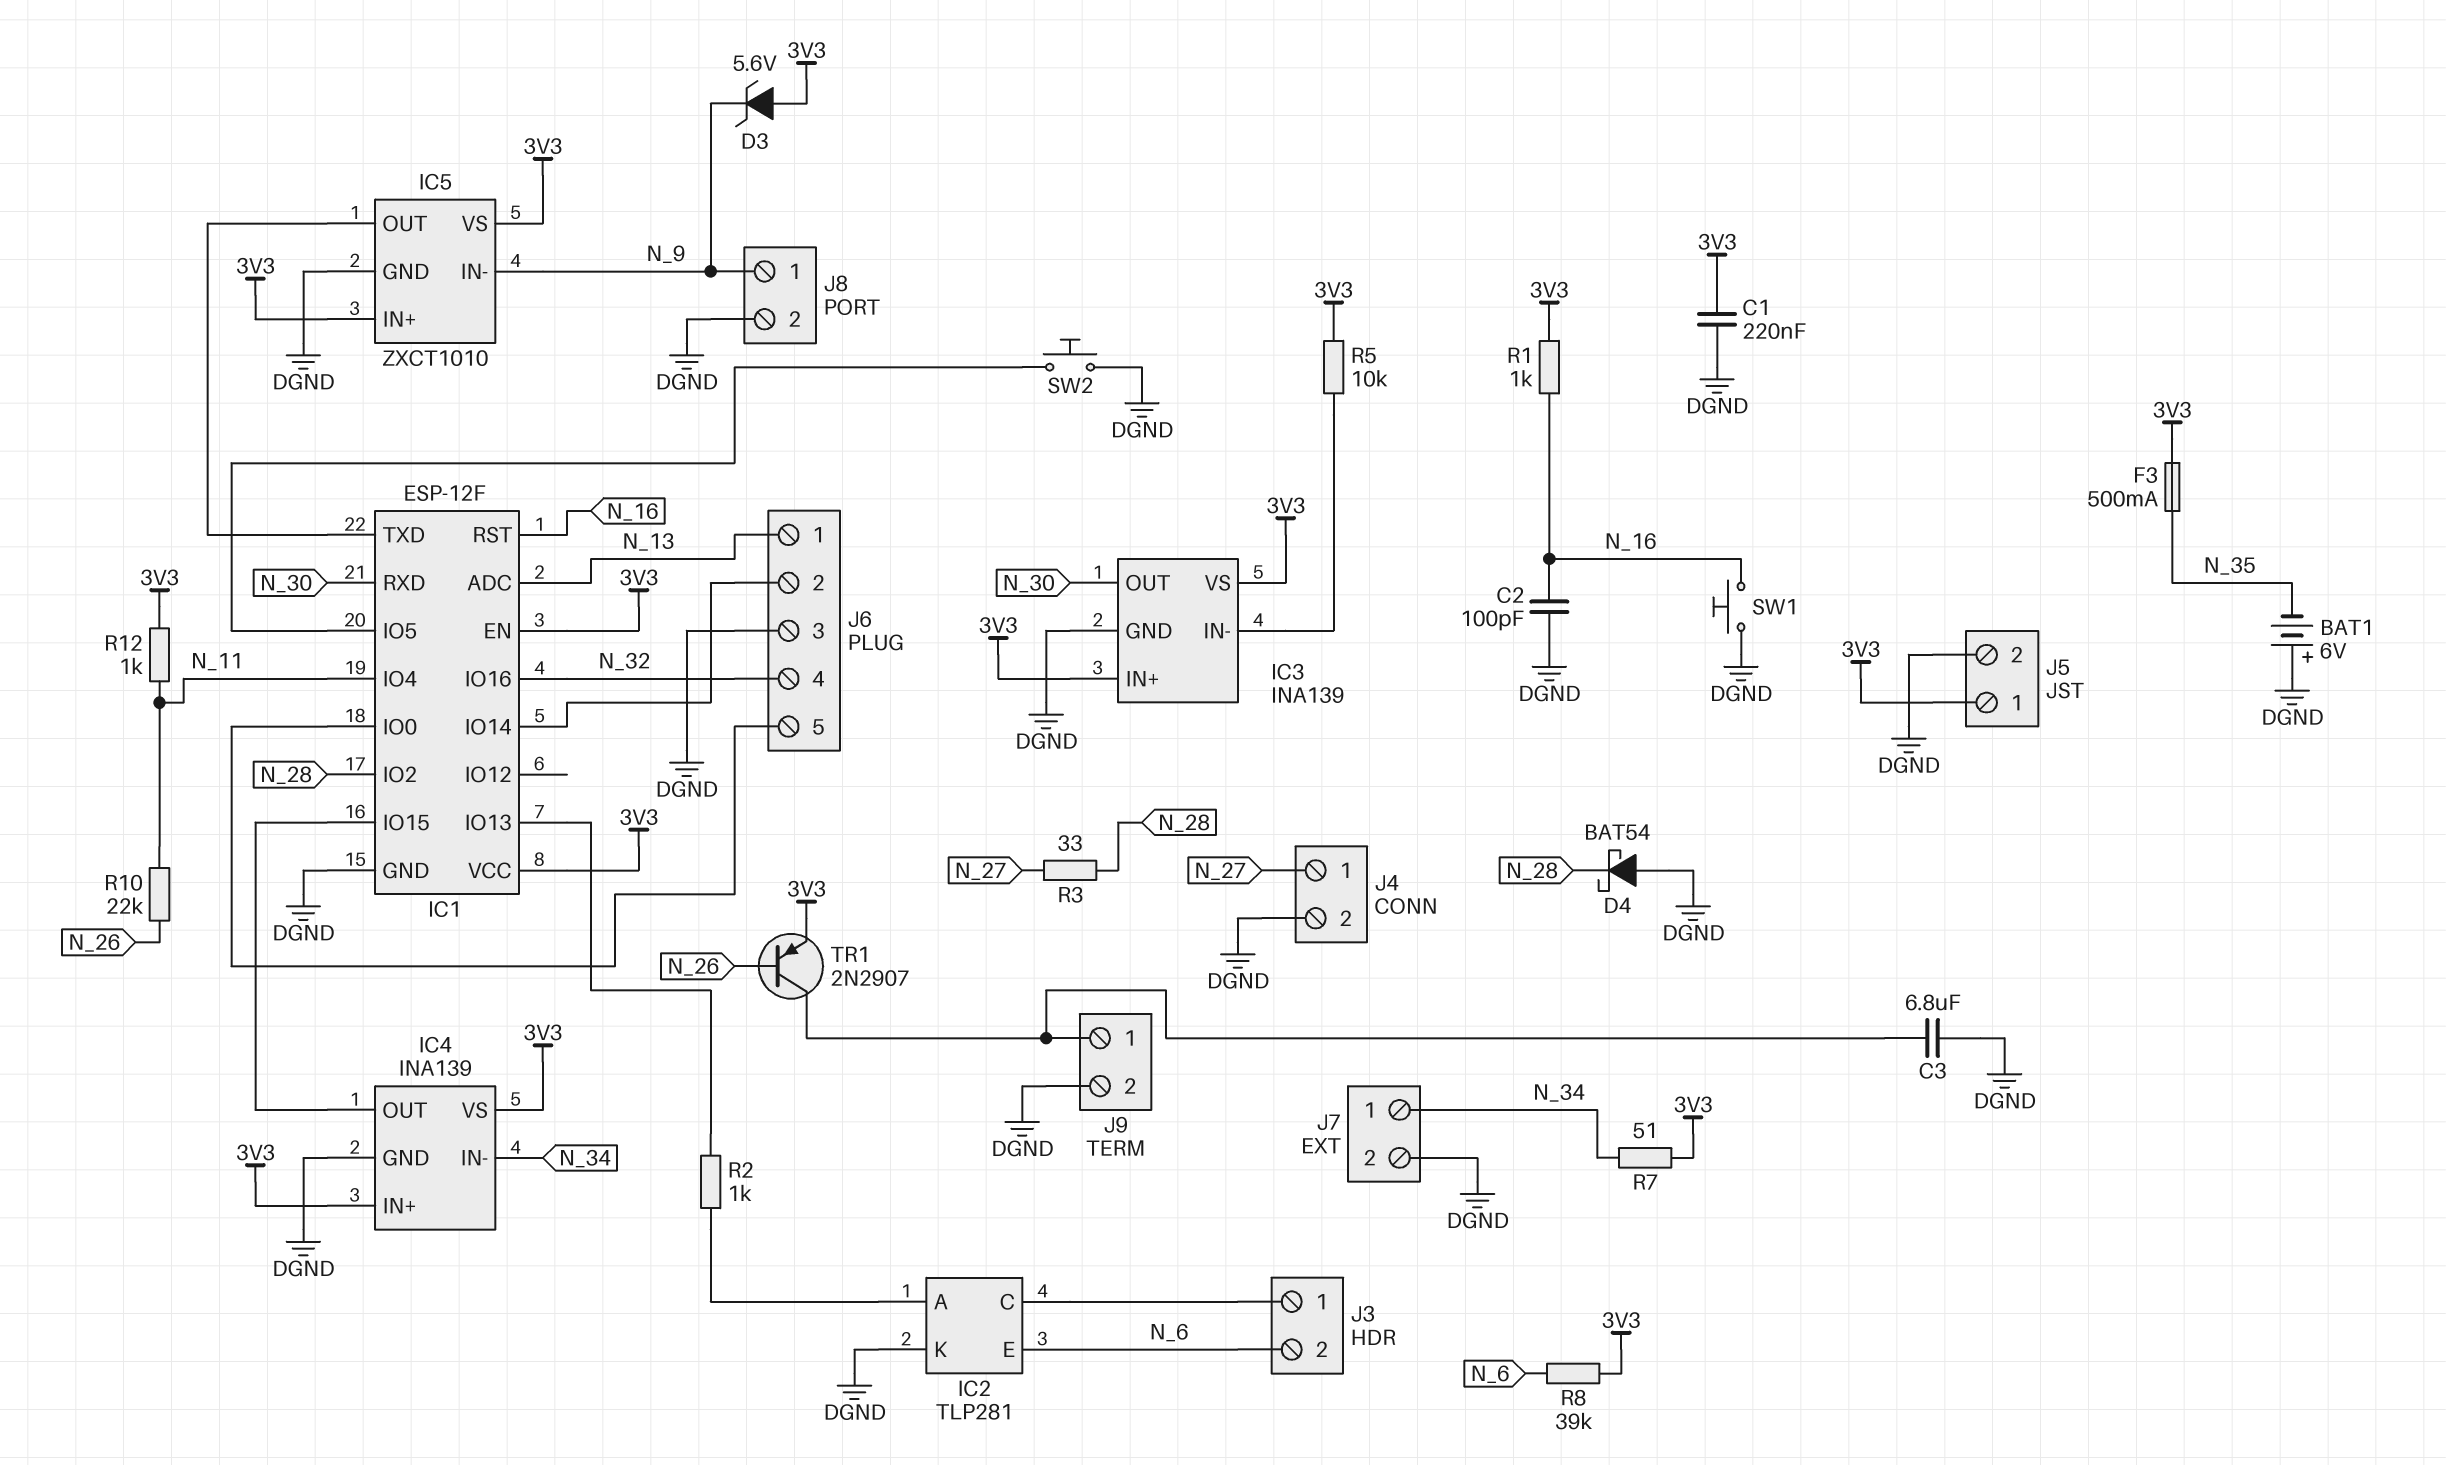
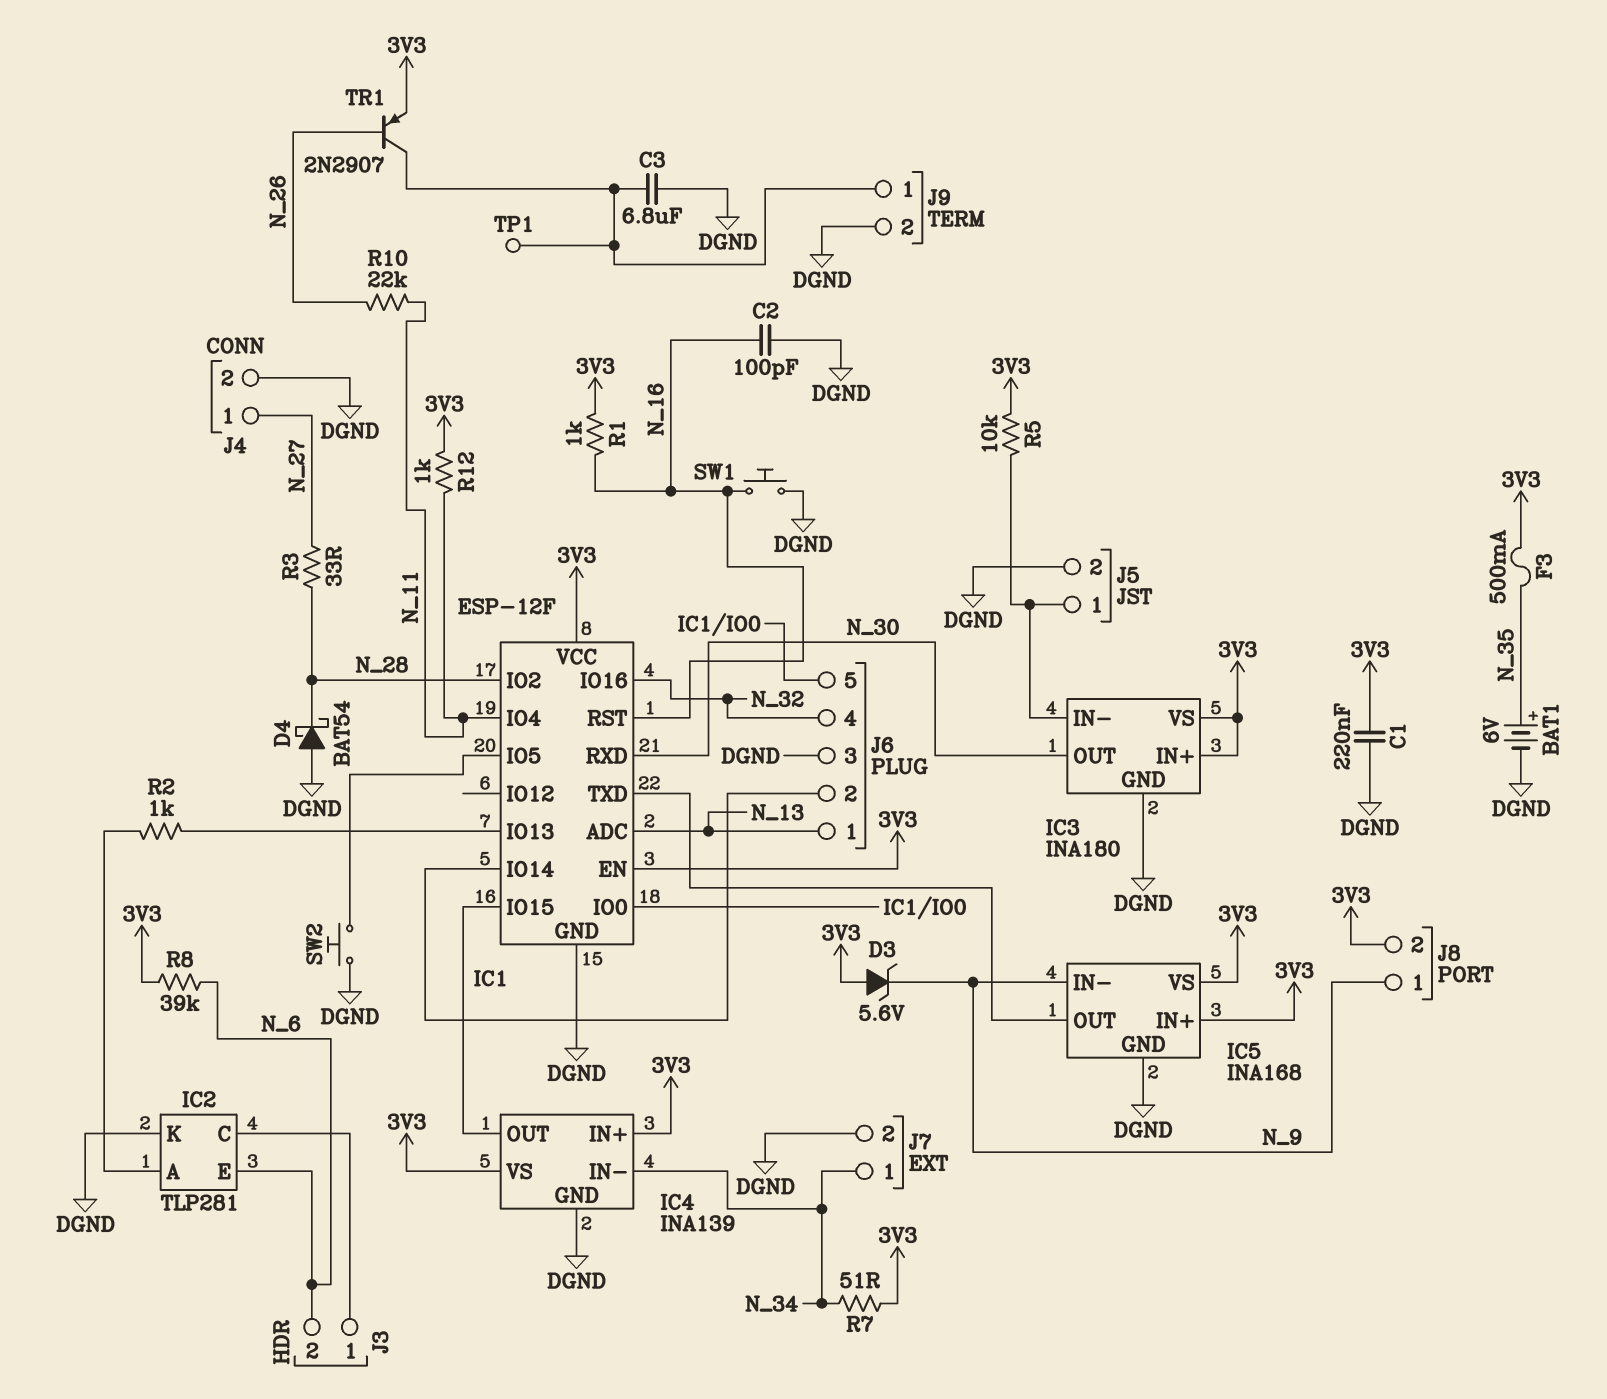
BAT1: 6V (plus DGND, minus N_35) -> 6V (plus N_35, minus DGND)
IC3: INA139 -> INA180
IC5: ZXCT1010 -> INA168
J5 pin 1: 3V3 -> IC3/IN-
J8 pin 2: DGND -> 3V3
TP1: none -> test point (J9/1)

